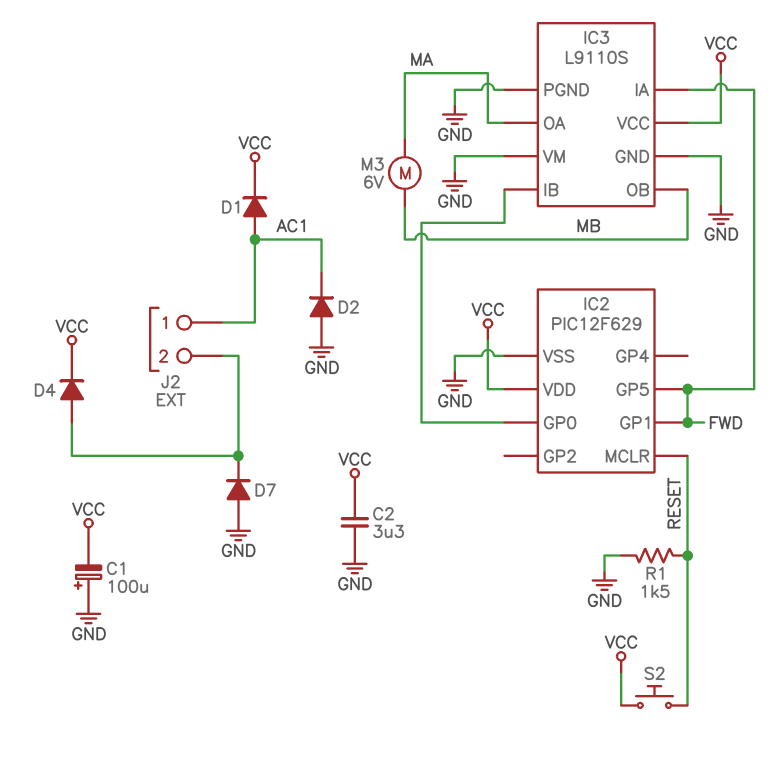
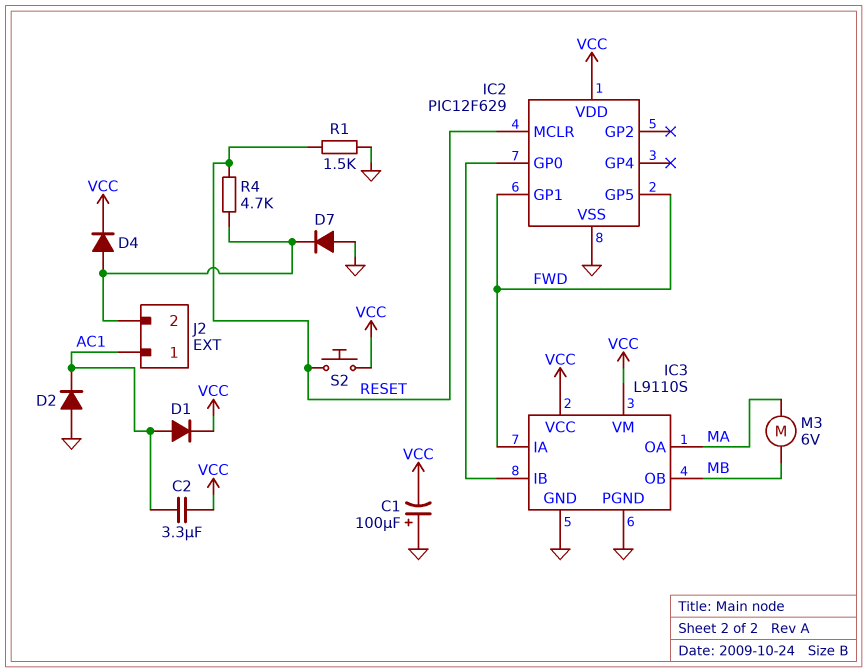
C2: 3.3uF (GND, VCC) -> 3.3uF (AC1, VCC)
IC3 pin VM: GND -> VCC
R4: none -> 4.7k (J2/2, RESET)

